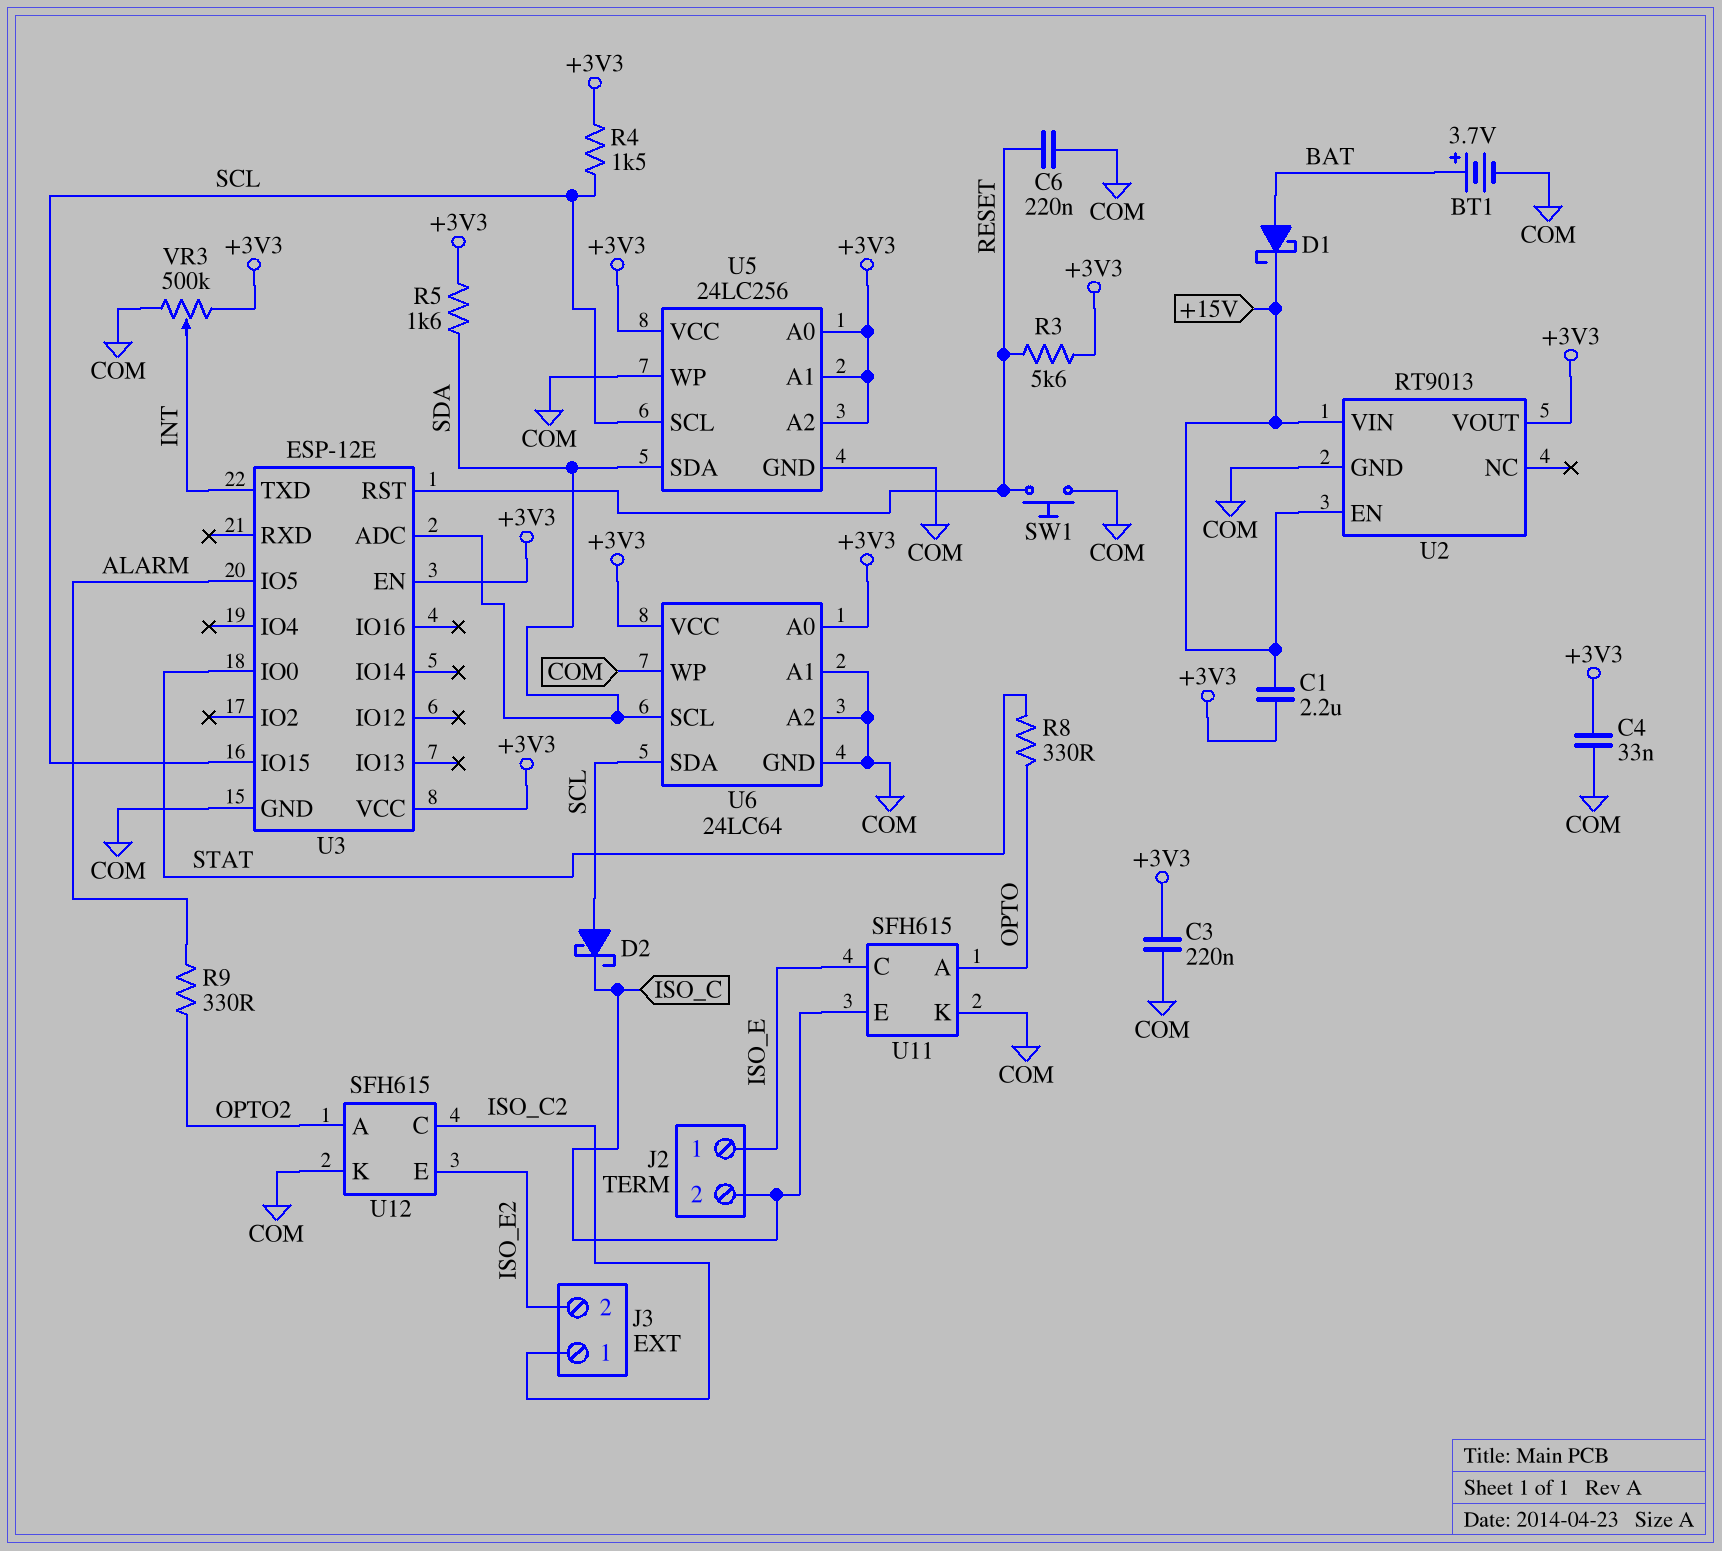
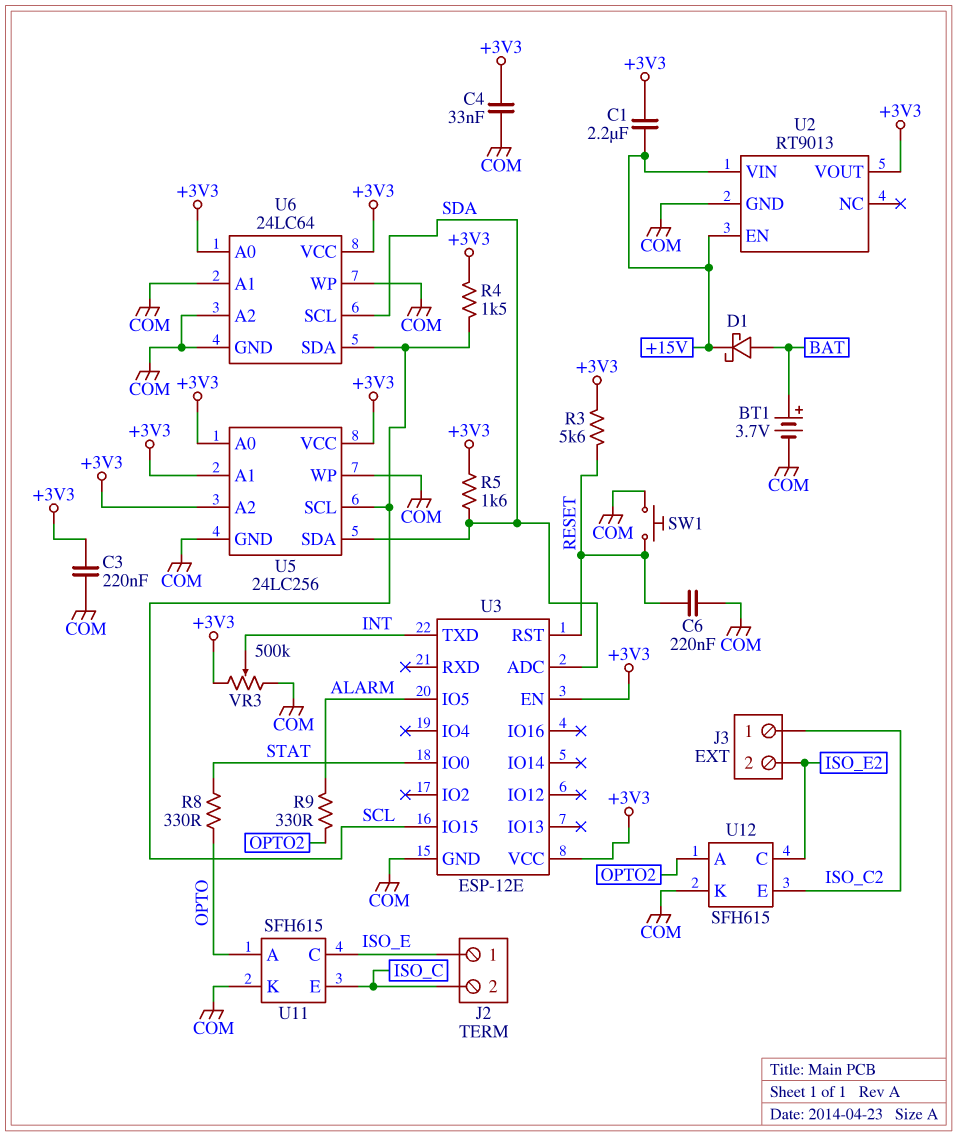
D2: schottky (A SCL, K ISO_C) -> none
U12 pin C: ISO_C2 -> ISO_E2
U12 pin E: ISO_E2 -> ISO_C2

